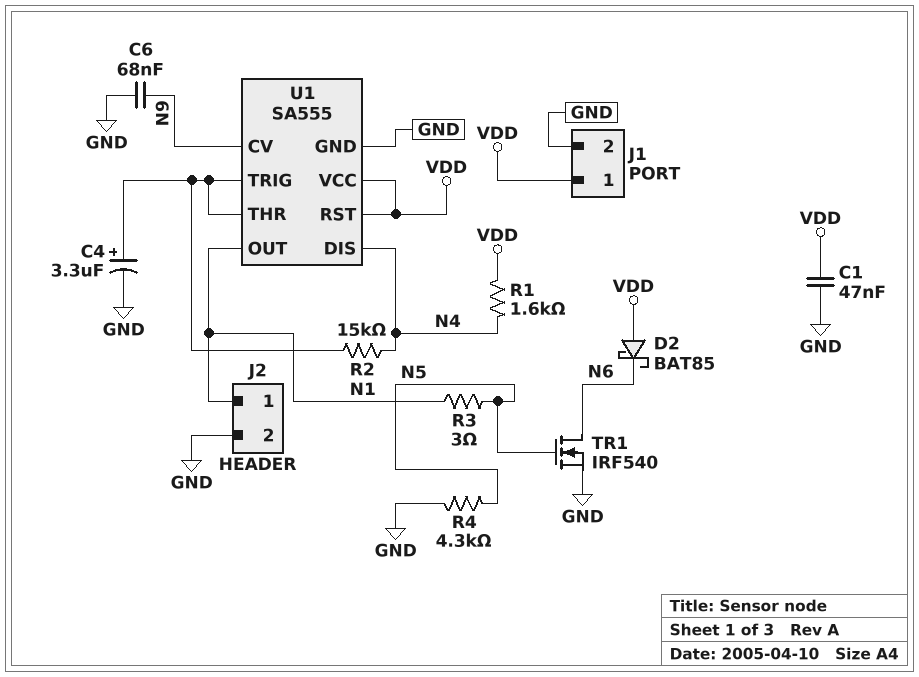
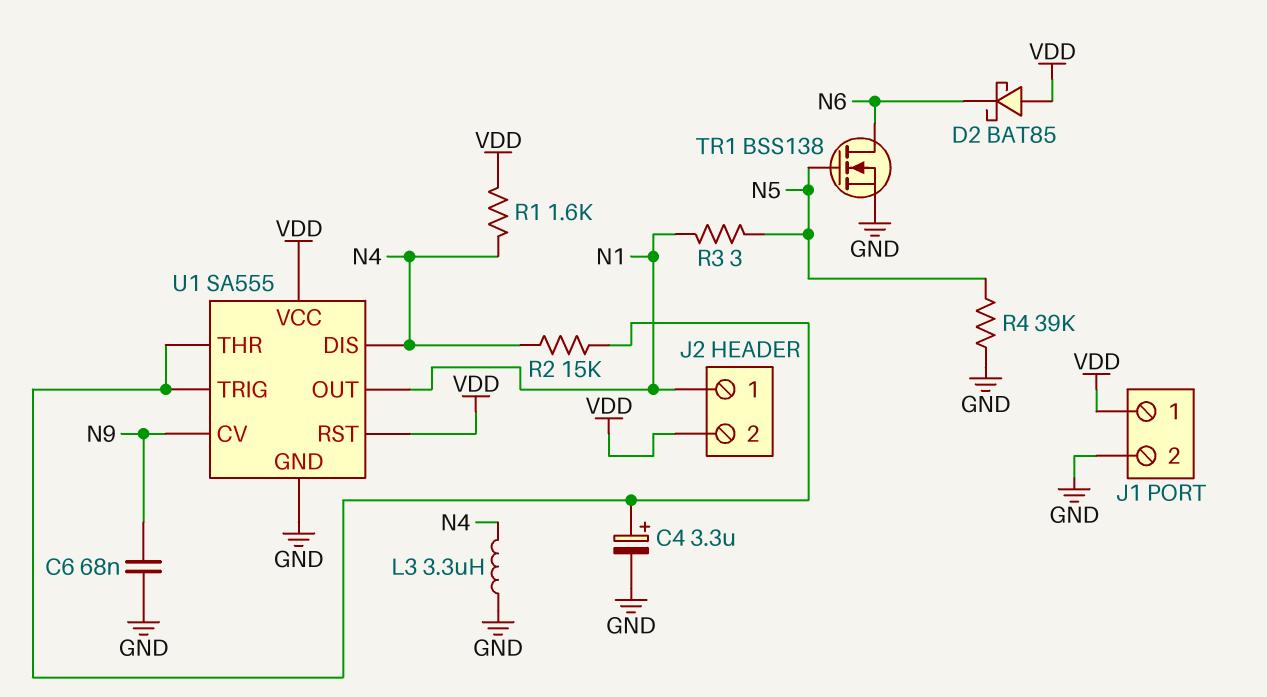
C1: 47nF (GND, VDD) -> none
J2 pin 2: GND -> VDD
L3: none -> 3.3uH (GND, N4)
R4: 4.3k (GND, N5) -> 39k (GND, N5)
TR1: NMOS IRF540 (G N5, D N6, S GND) -> NMOS BSS138 (G N5, D N6, S GND)

